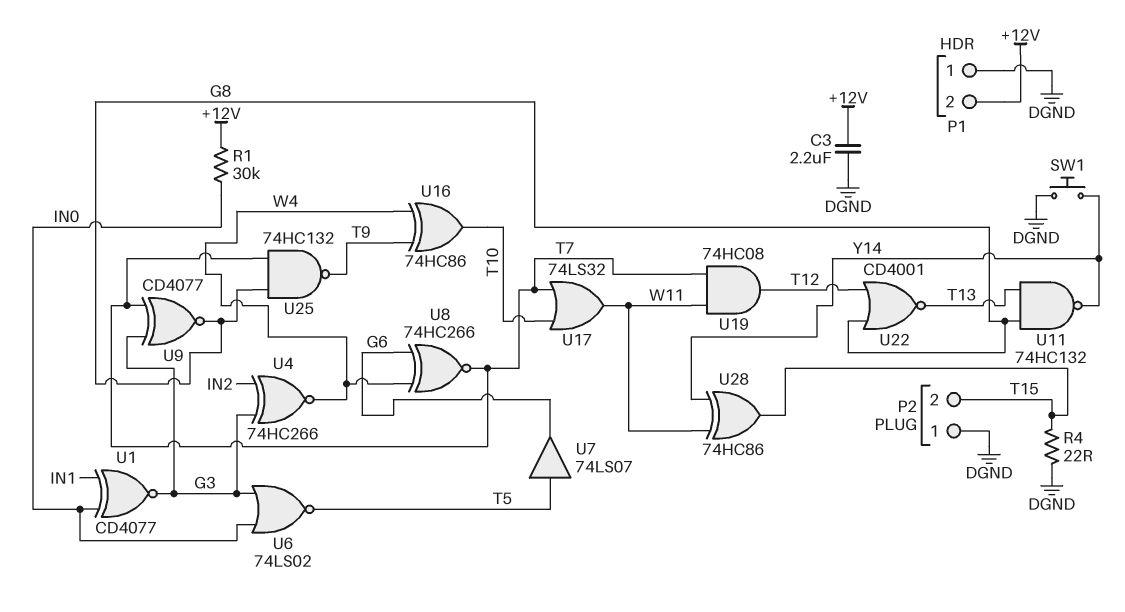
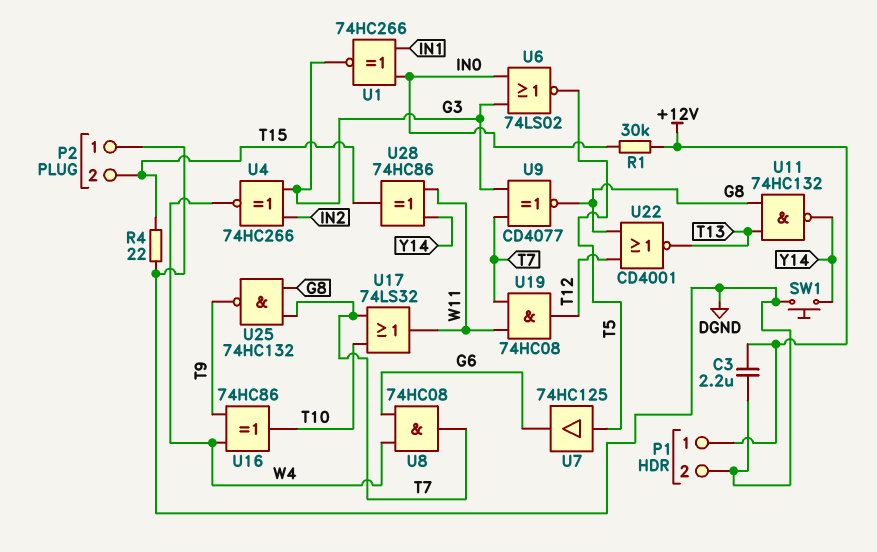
P1 pin 1: DGND -> +12V
P1 pin 2: +12V -> DGND
U1: XNOR CD4077 (in IN0, in IN1, out G3) -> XNOR 74HC266 (in IN0, in IN1, out G3)
U7: buffer 74LS07 (in T5, out G6) -> buffer 74HC125 (in T5, out G6)
U8: XNOR 74HC266 (in G6, in W4, out T7) -> AND 74HC08 (in G6, in W4, out T7)

